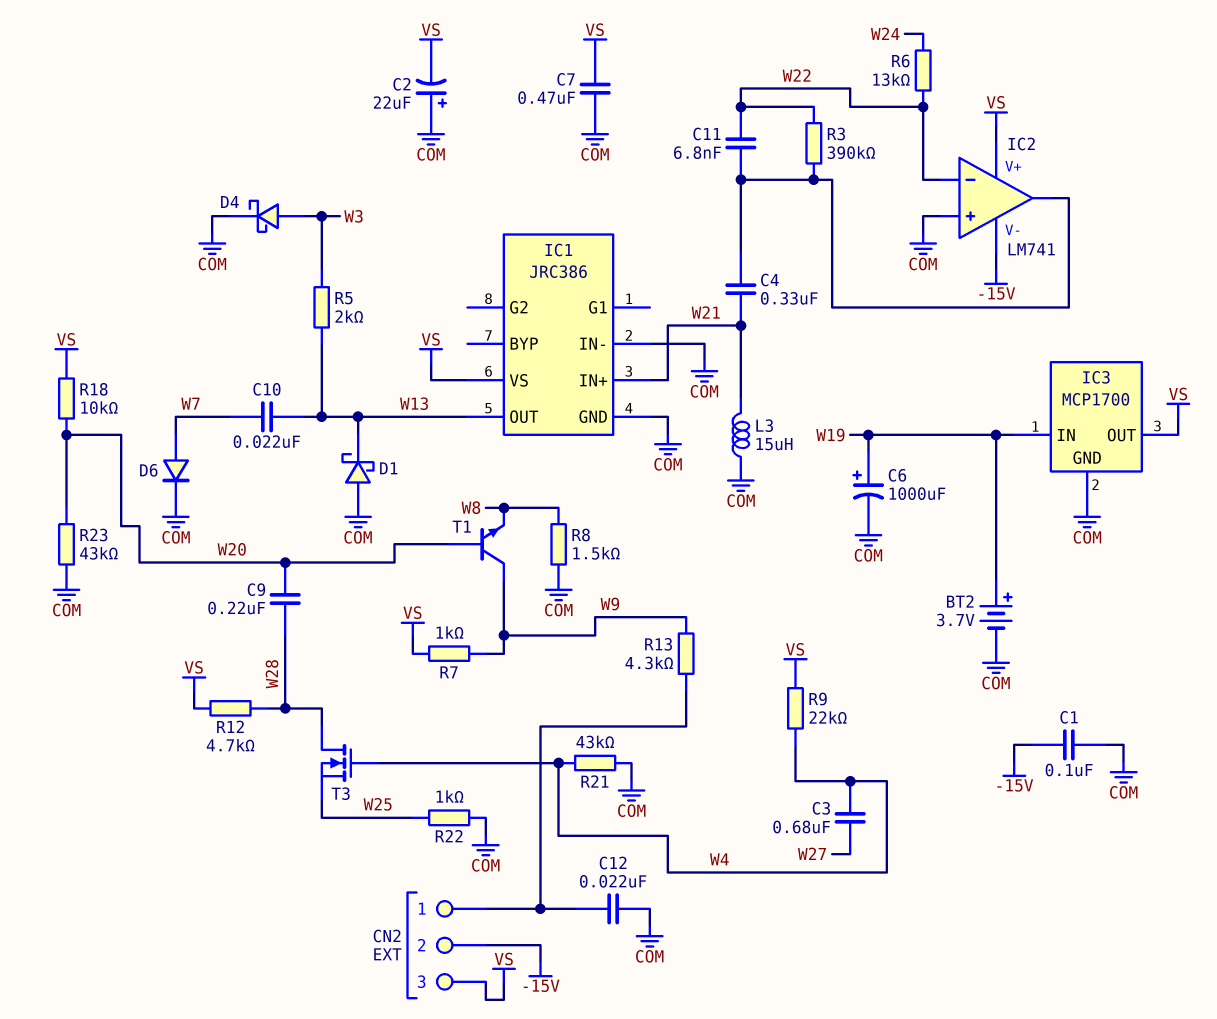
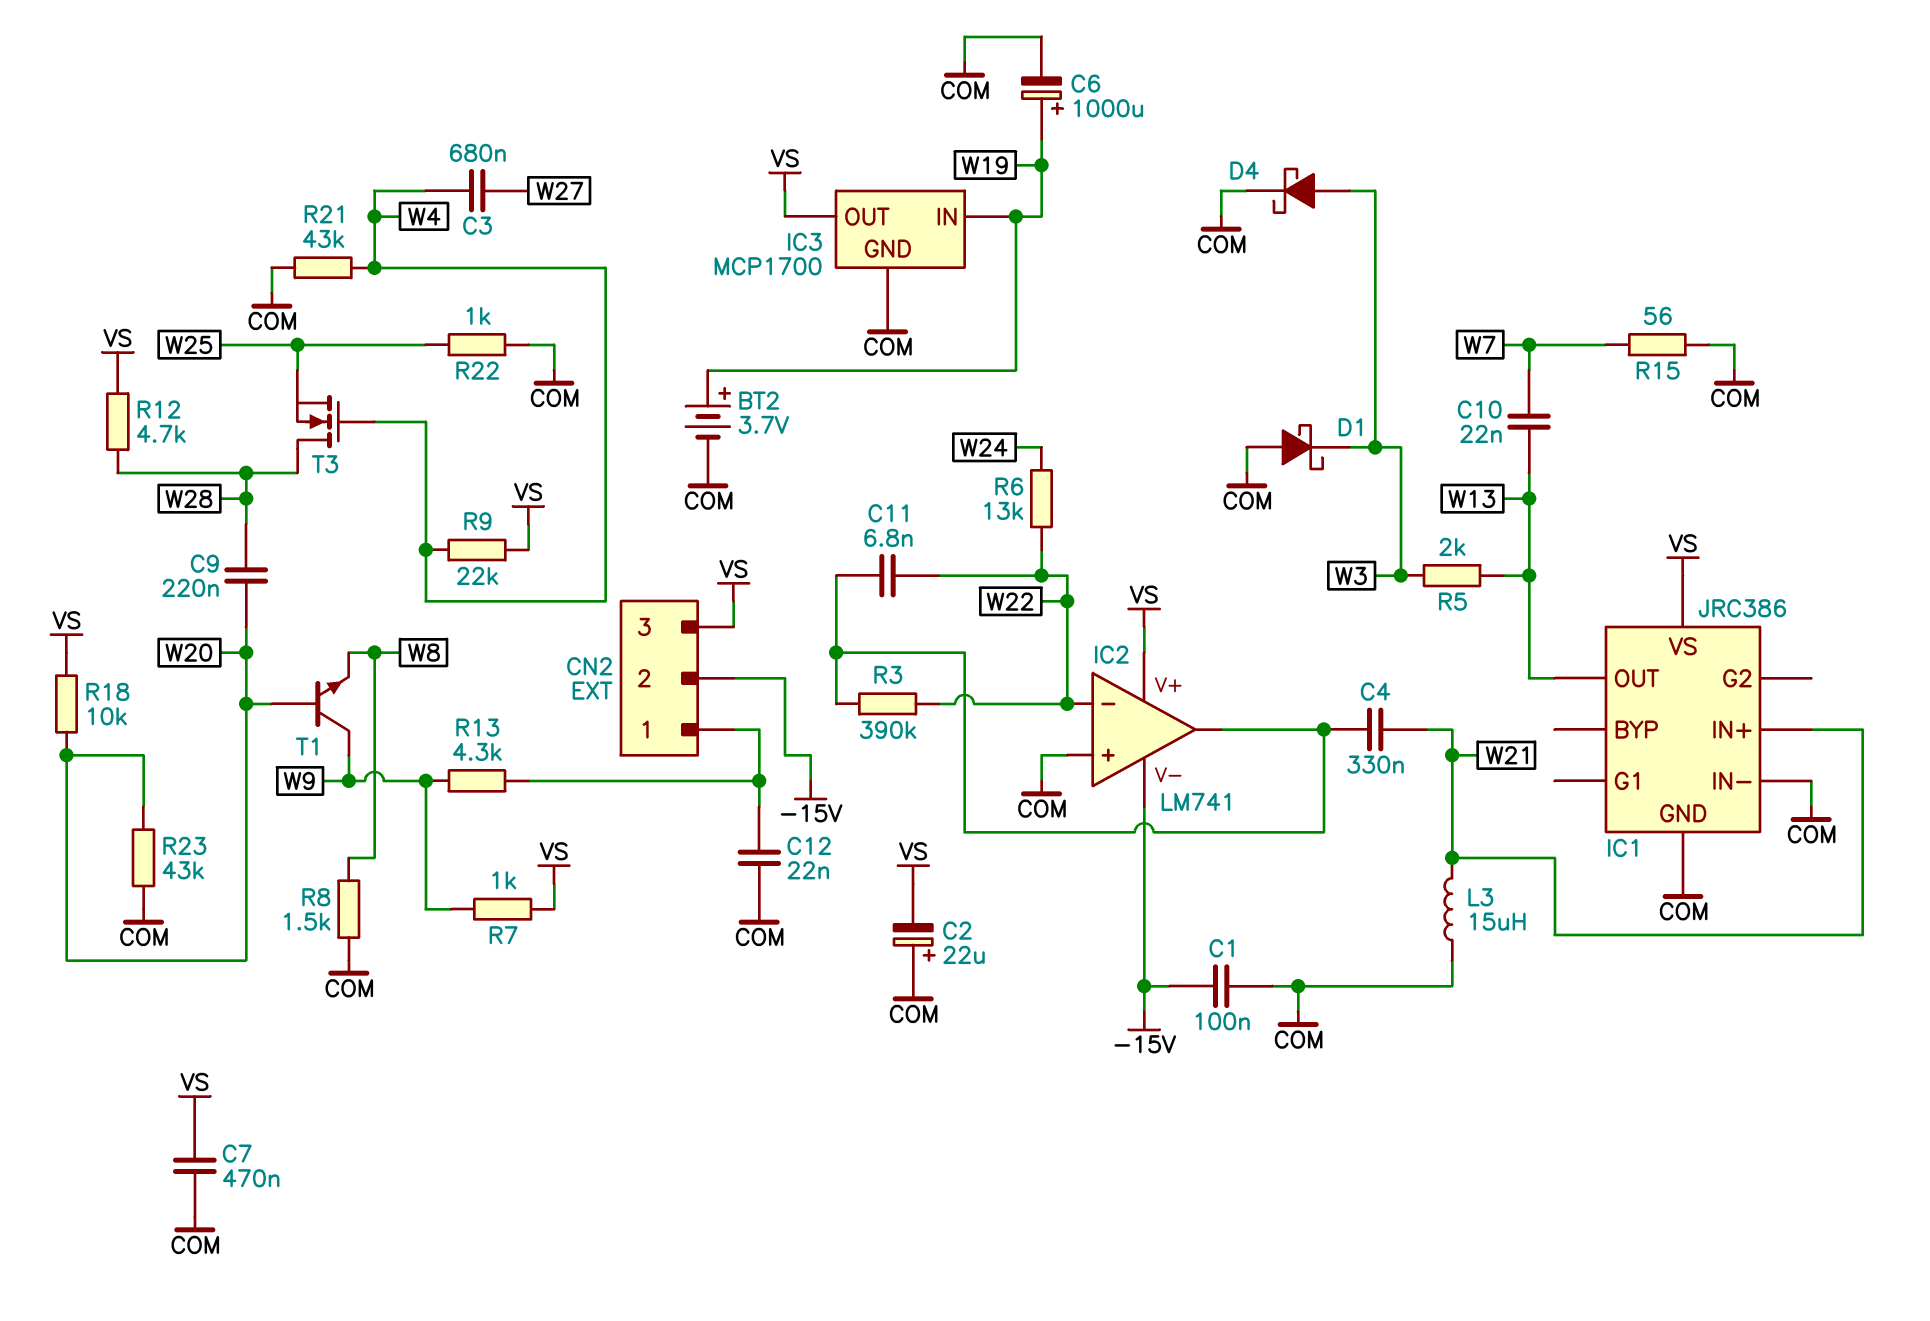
D1: schottky (A COM, K W13) -> schottky (A COM, K W3)
D6: diode (A W7, K COM) -> none
R15: none -> 56 (COM, W7)

